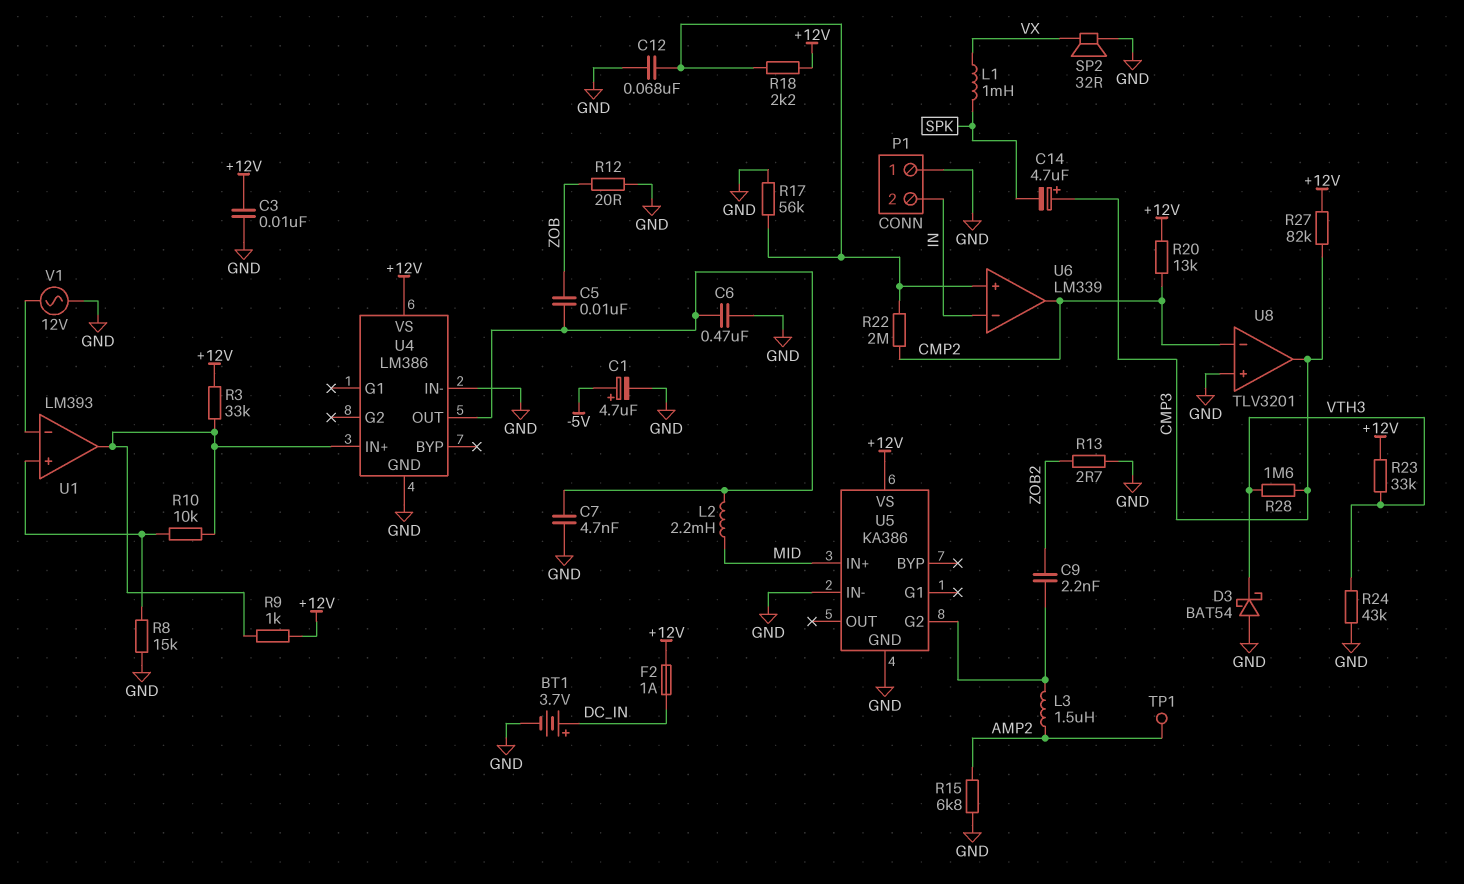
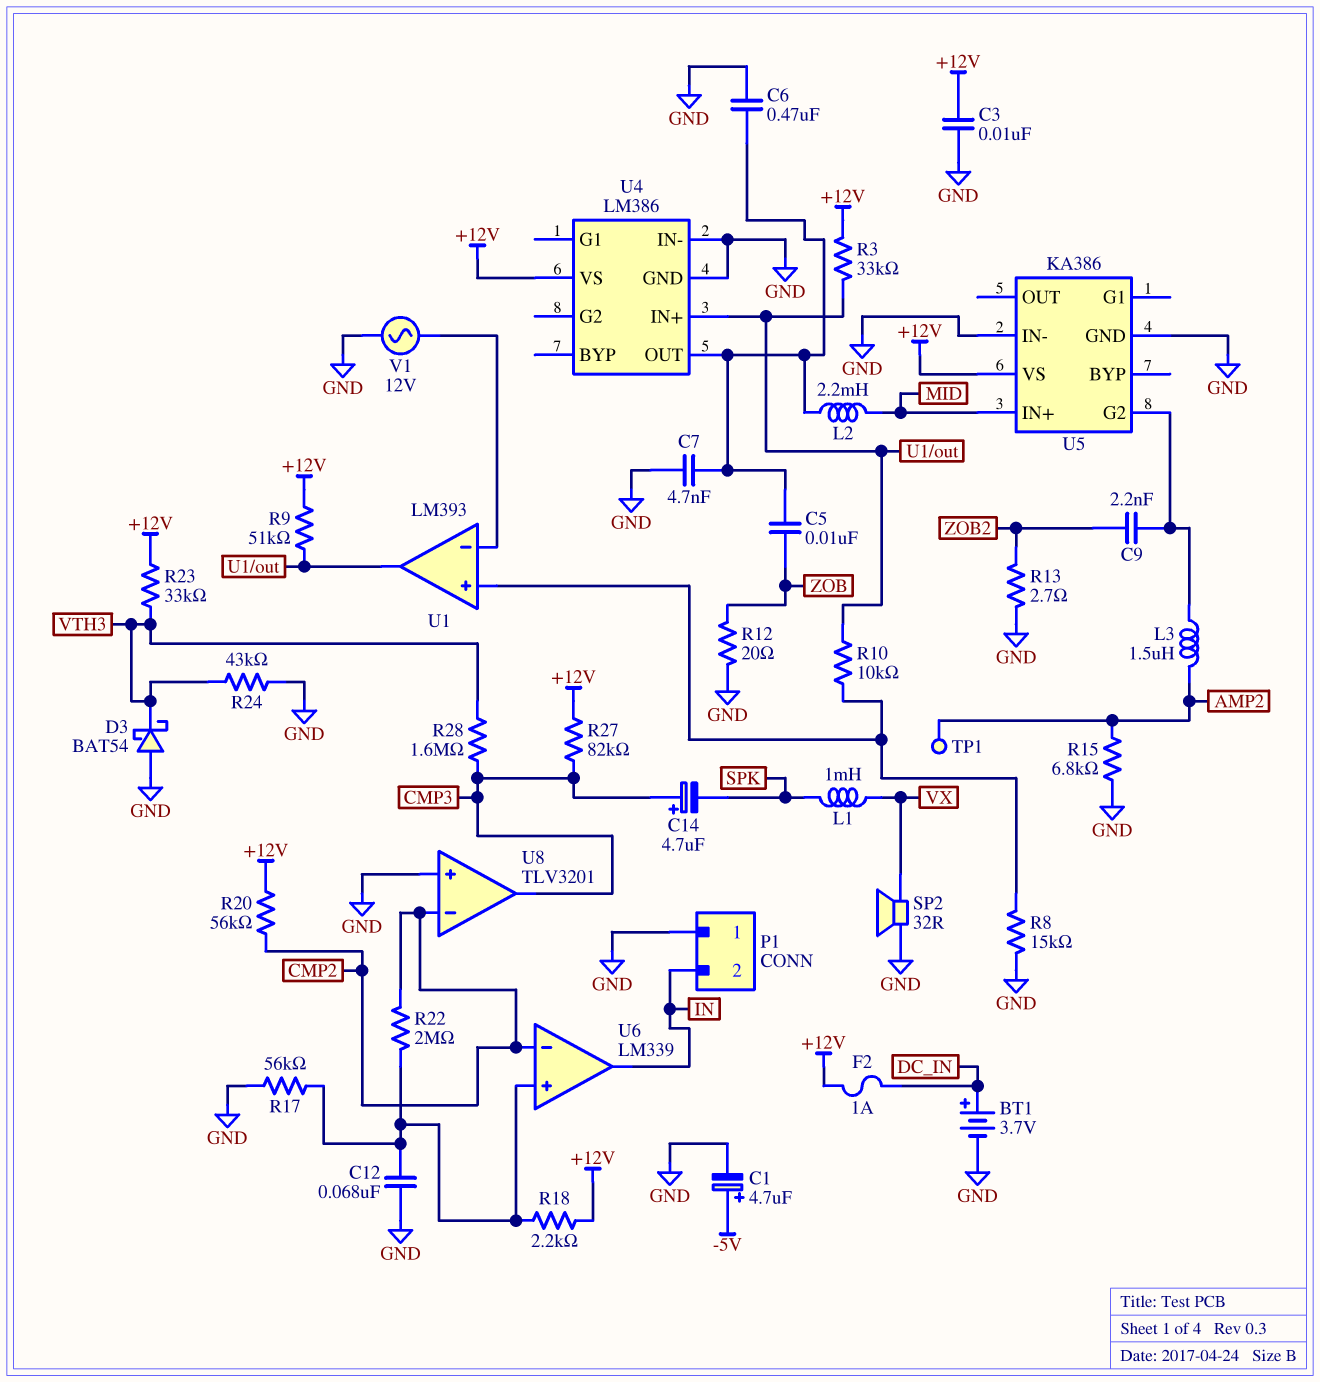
R9: 1k (+12V, U1/out) -> 51k (+12V, U1/out)
R20: 13k (+12V, CMP2) -> 56k (+12V, CMP2)
U6 pin in-: IN -> CMP2
U6 pin out: CMP2 -> IN

